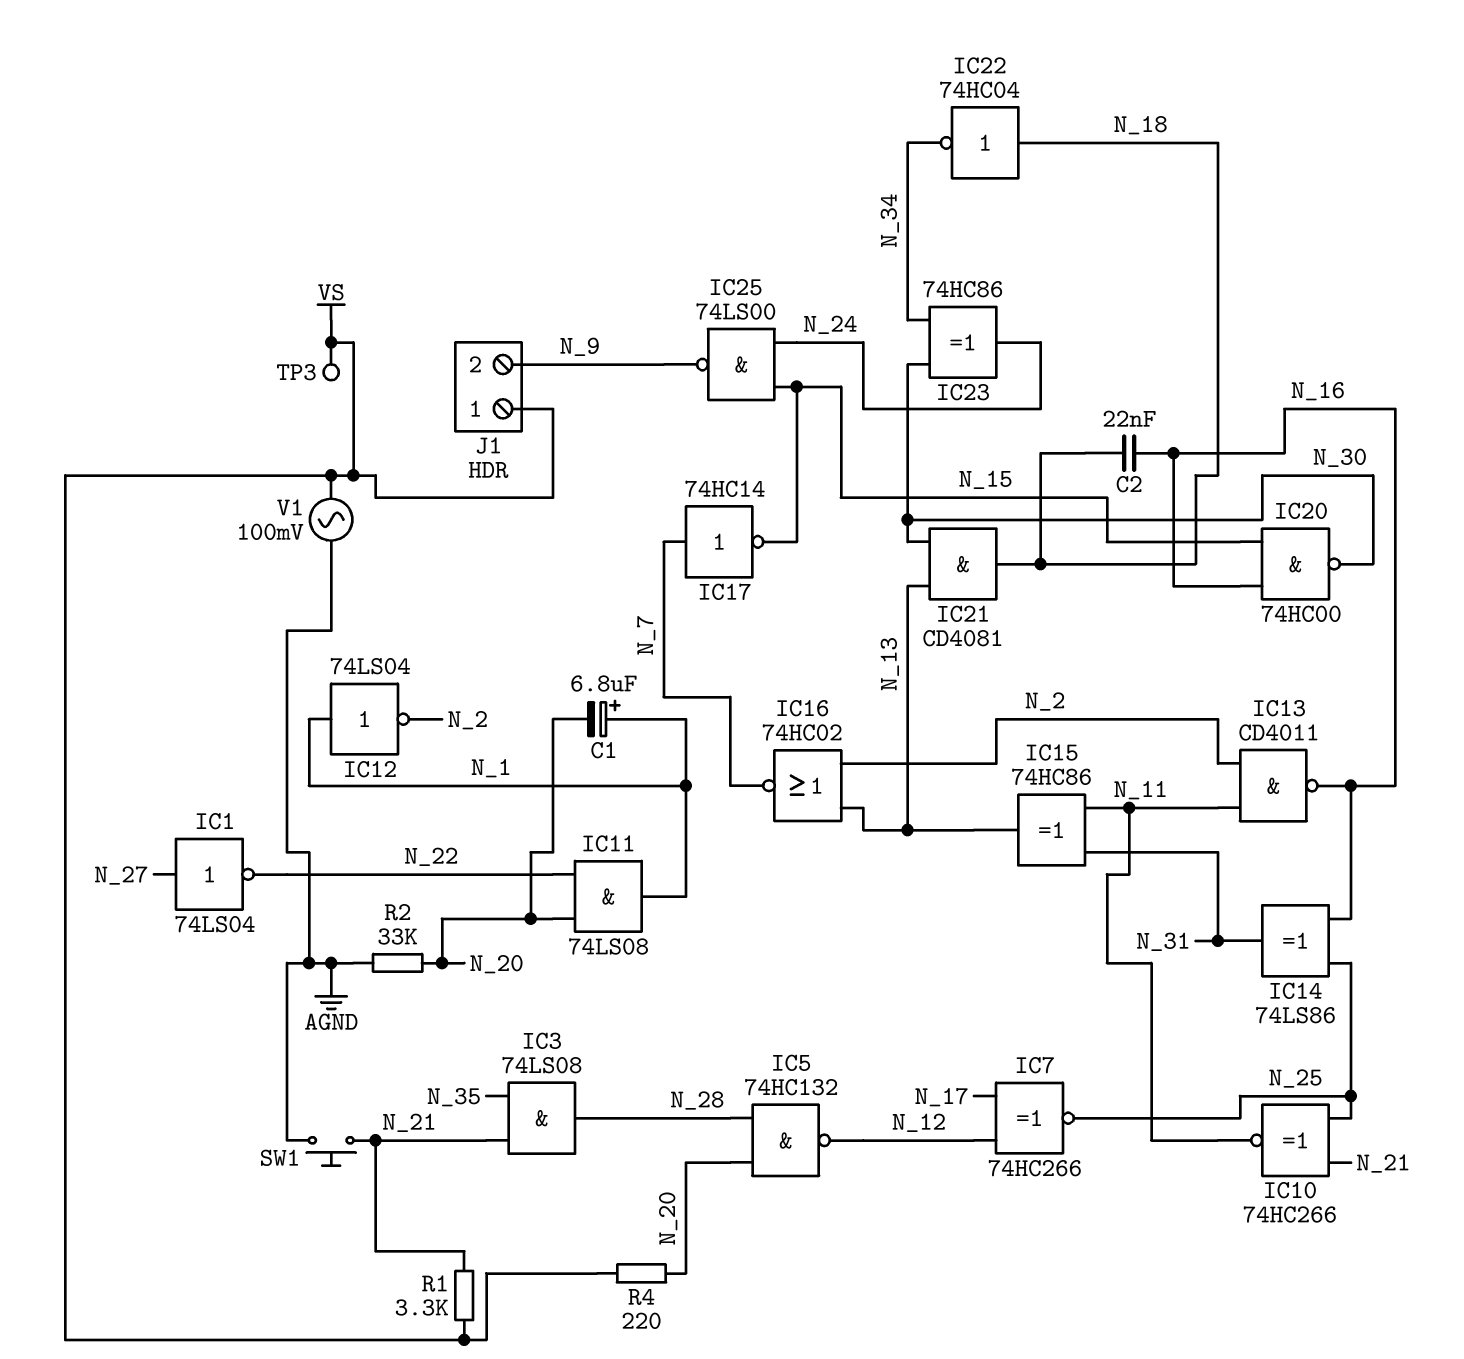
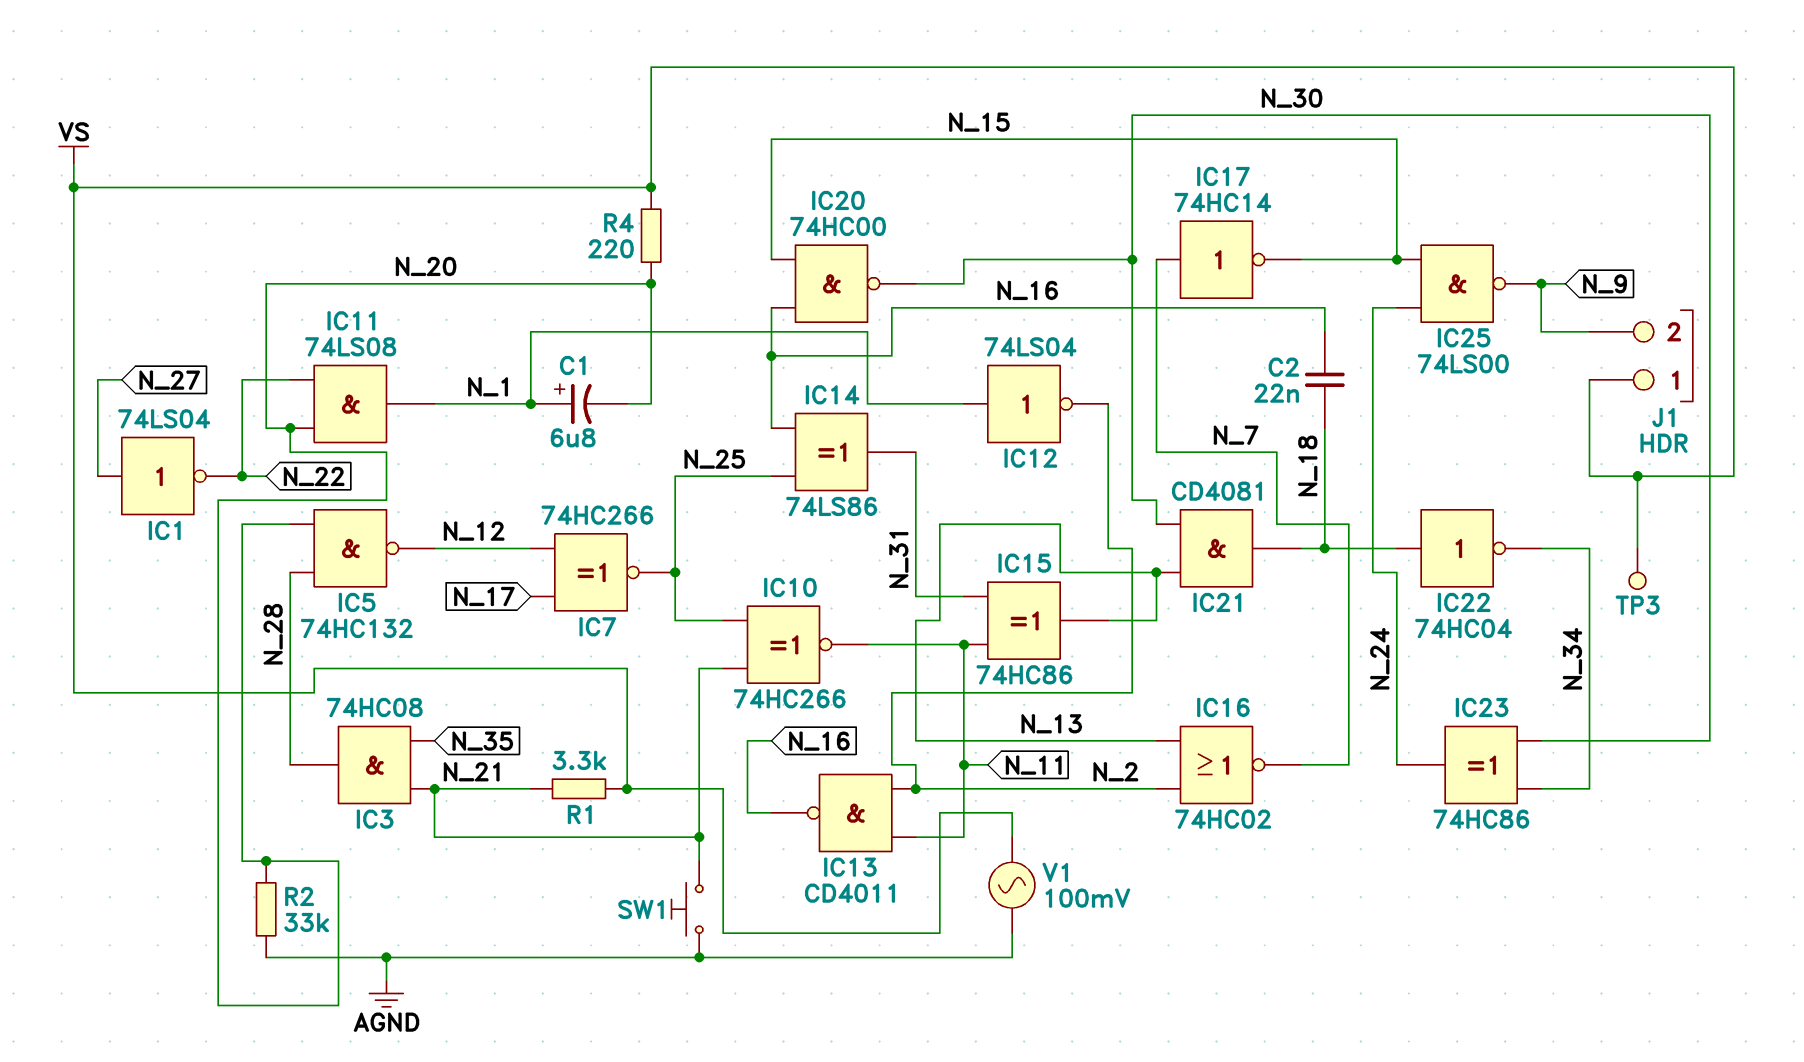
IC3: AND 74LS08 (in N_21, in N_35, out N_28) -> AND 74HC08 (in N_21, in N_35, out N_28)

